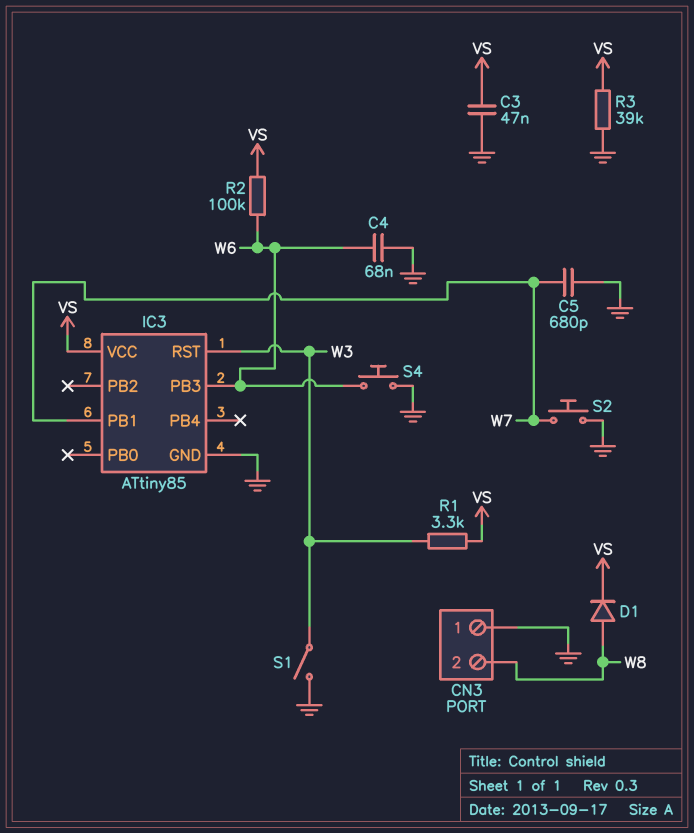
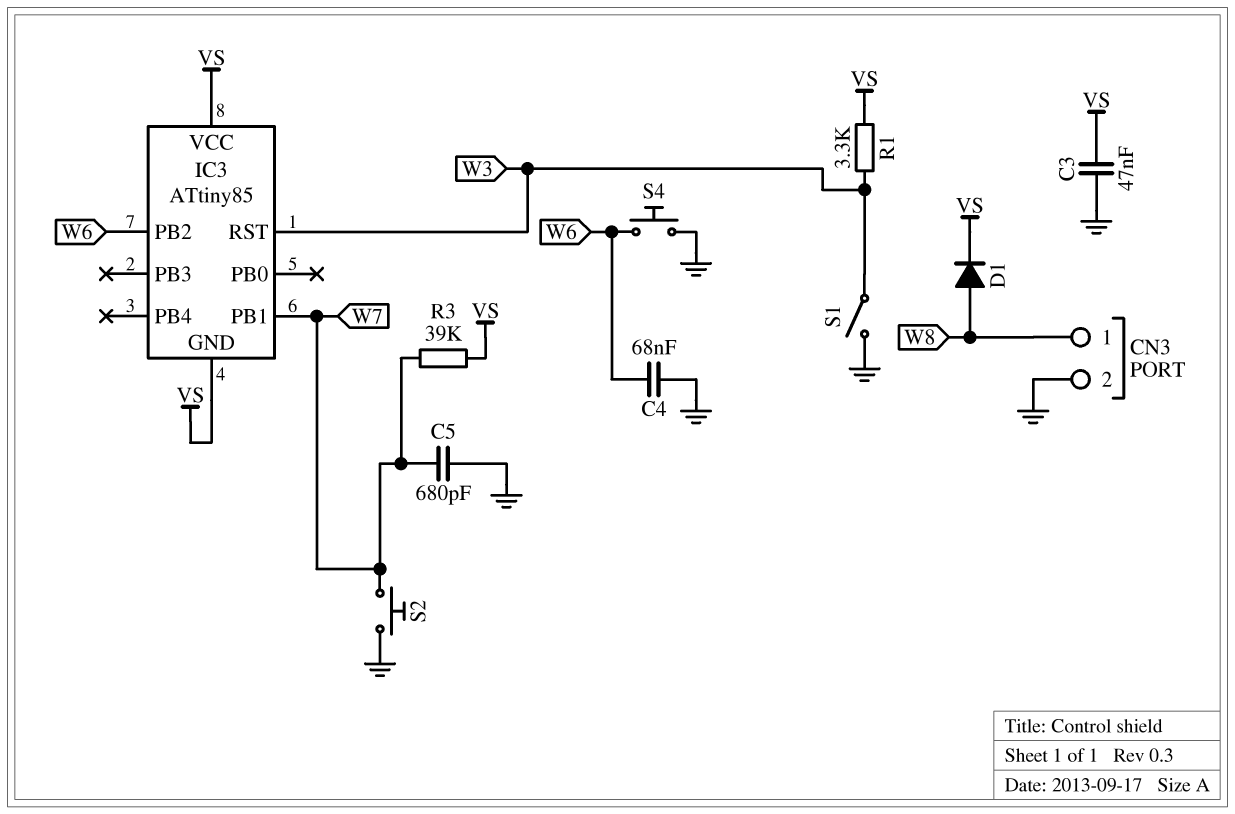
CN3 pin 1: GND -> W8
CN3 pin 2: W8 -> GND
IC3 pin GND: GND -> VS
IC3 pin PB2: none -> W6
IC3 pin PB3: W6 -> none
R2: 100k (VS, W6) -> none
R3: 39k (GND, VS) -> 39k (VS, W7)

